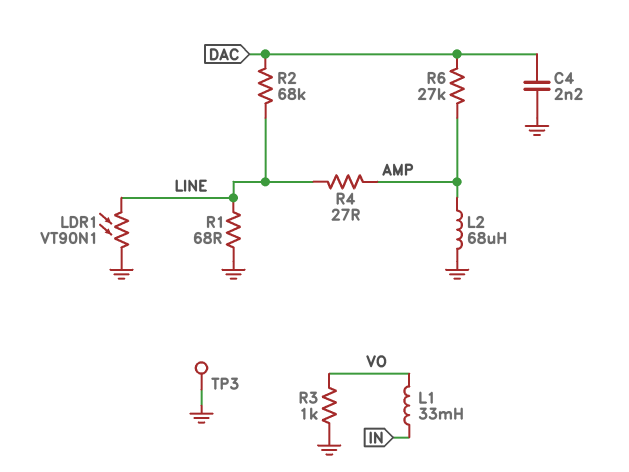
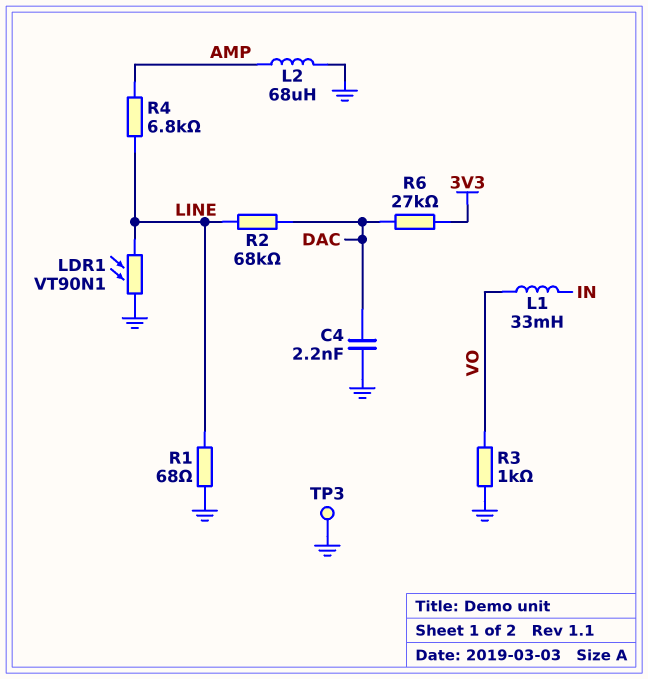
R4: 27 (AMP, LINE) -> 6.8k (AMP, LINE)
R6: 27k (AMP, DAC) -> 27k (3V3, DAC)

